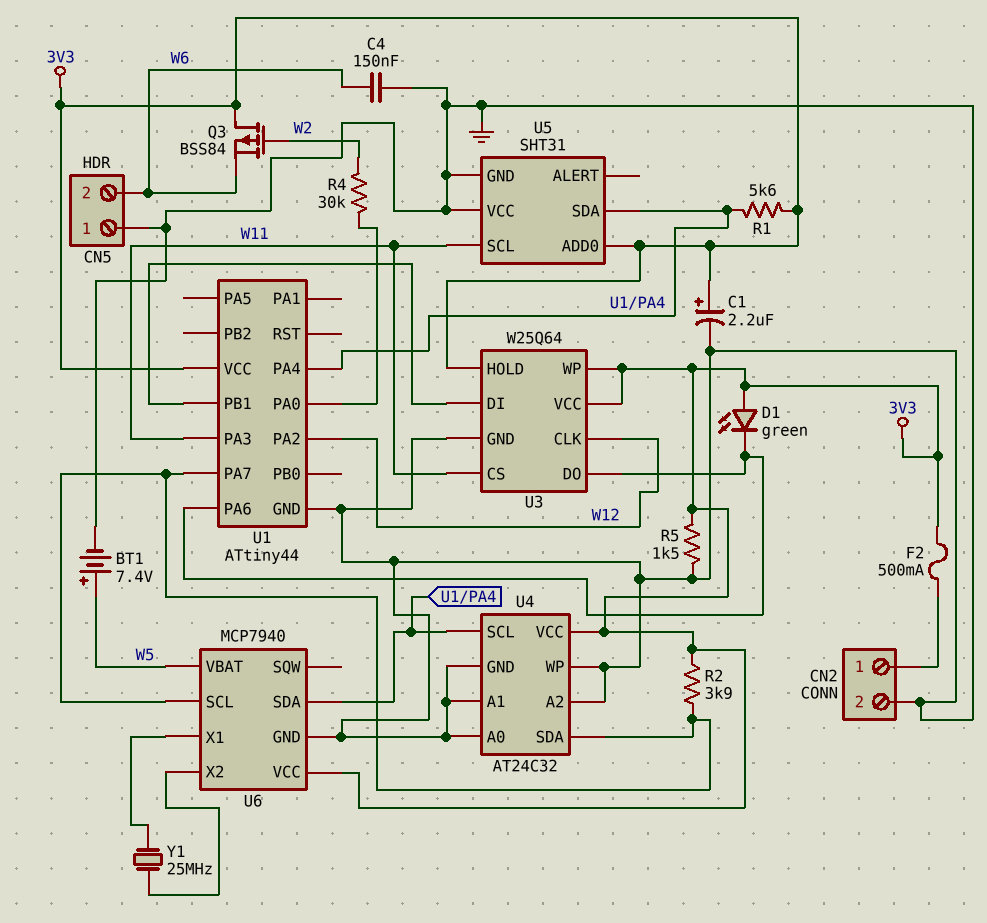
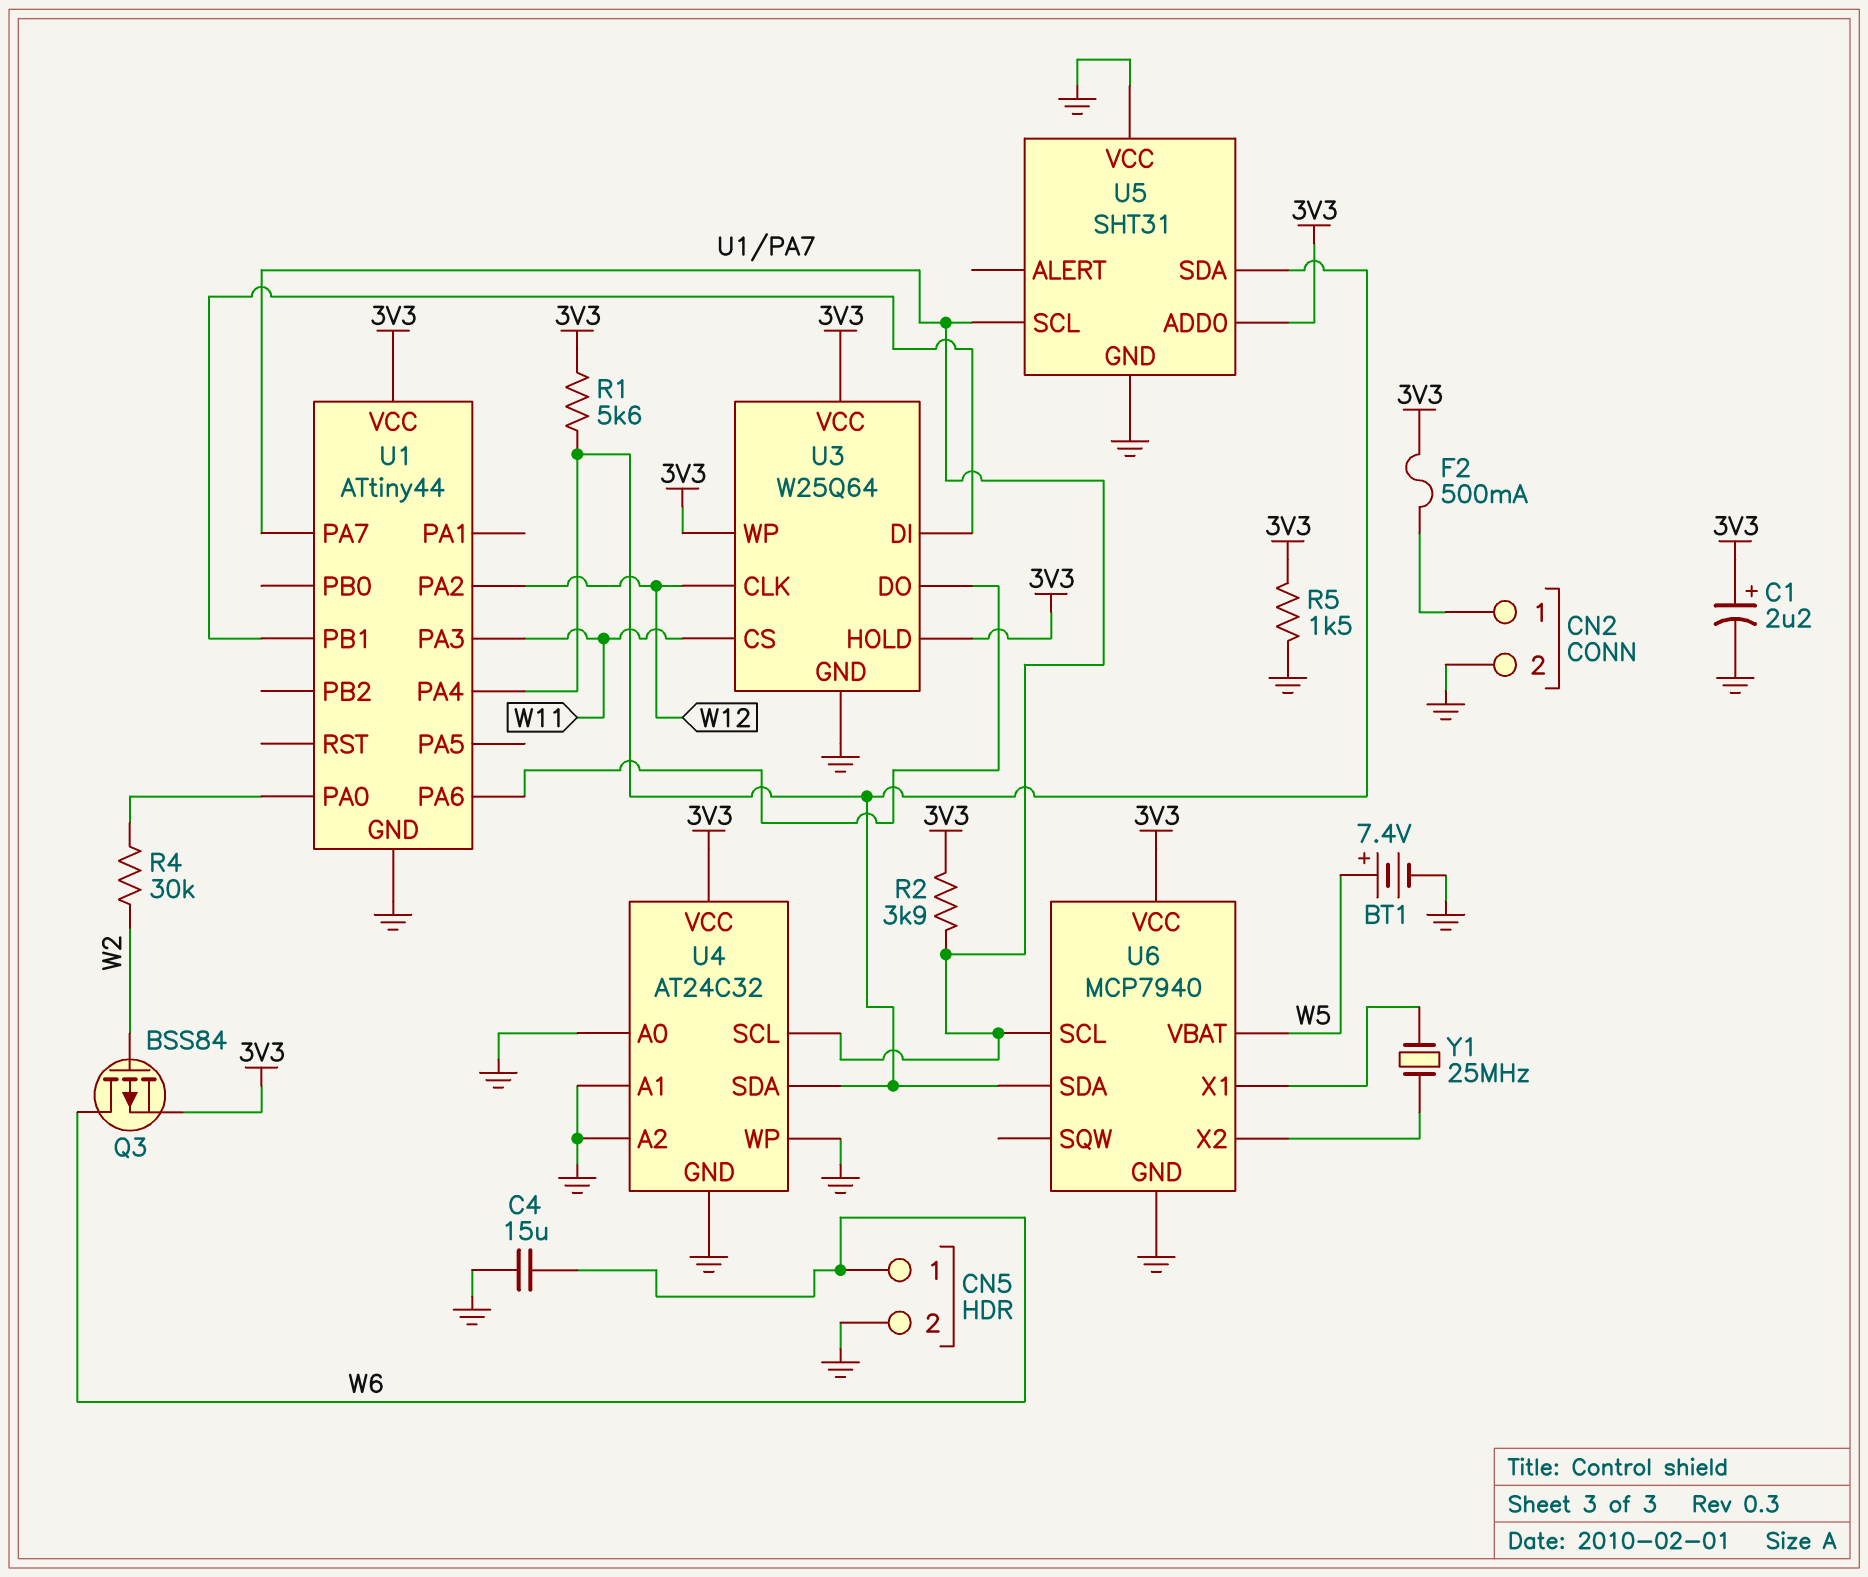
C4: 150nF (GND, W6) -> 15uF (GND, W6)
CN5 pin 1: GND -> W6
CN5 pin 2: W6 -> GND
D1: LED green (A 3V3, K U1/PA6) -> none
Q3: PMOS BSS84 (G W2, D 3V3, S W6) -> PMOS BSS84 (G W2, D W6, S 3V3)
U4 pin SCL: U1/PA4 -> U1/PA7
U4 pin SDA: U1/PA7 -> U1/PA4
U5 pin SCL: W11 -> U1/PA7

